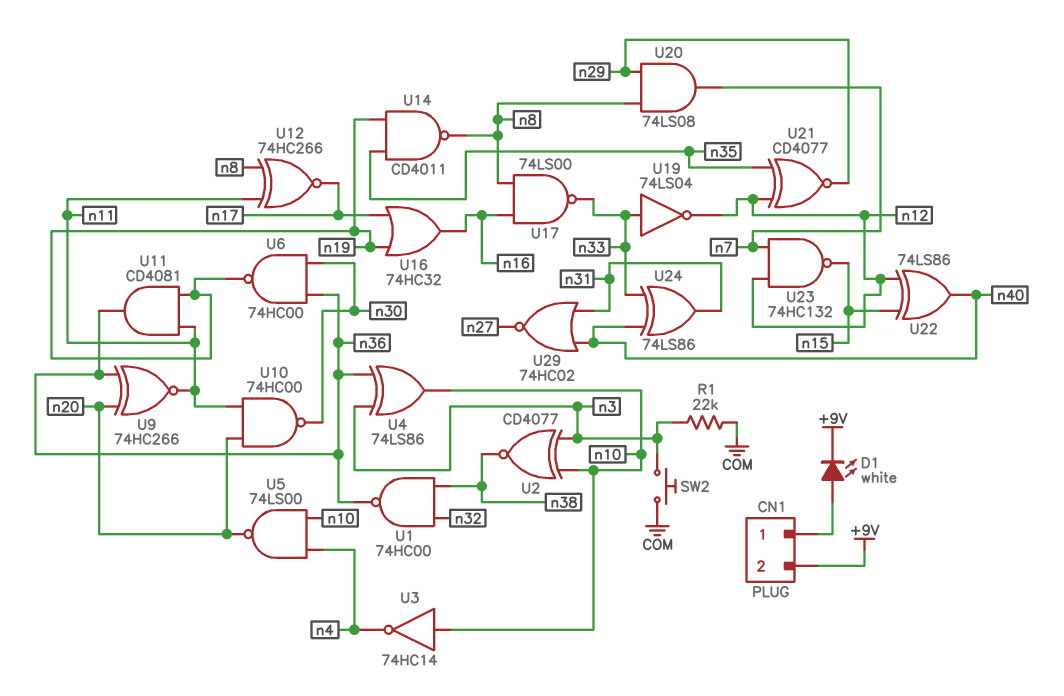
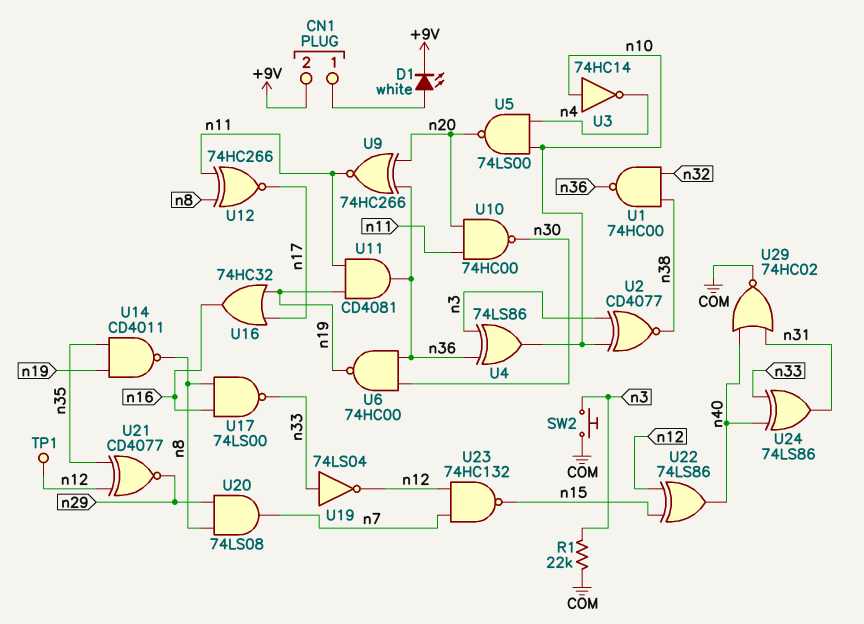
TP1: none -> test point (n12)
U29: NOR 74HC02 (in n31, in n40, out n27) -> NOR 74HC02 (in n31, in n40, out COM)

